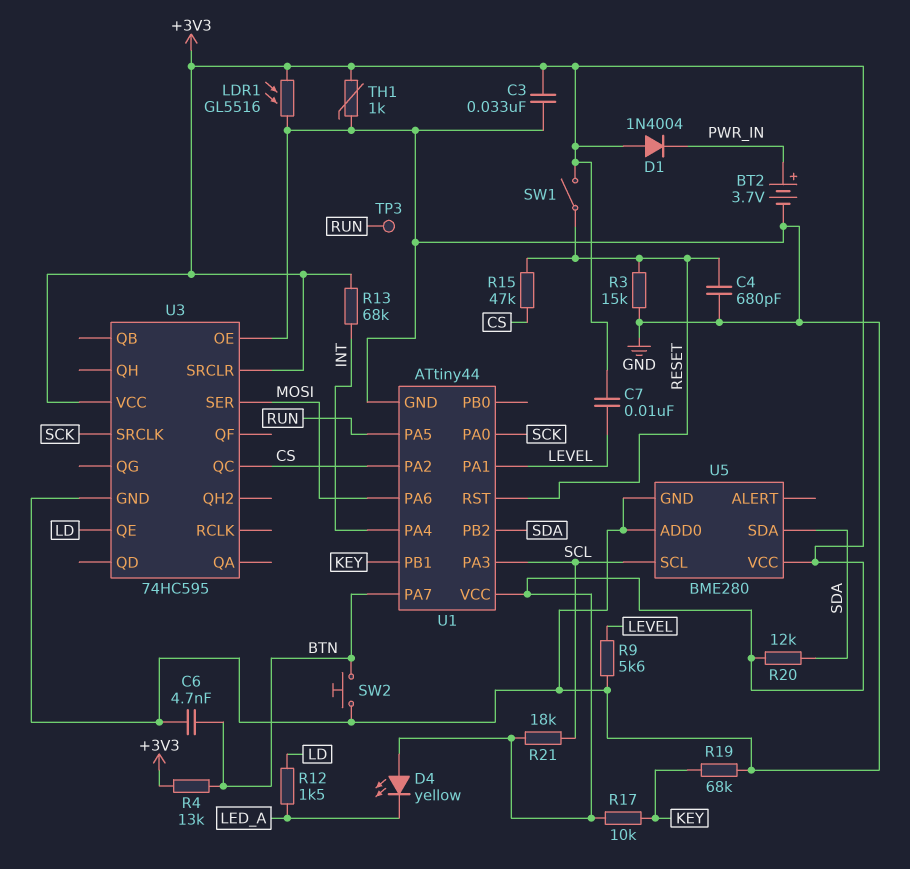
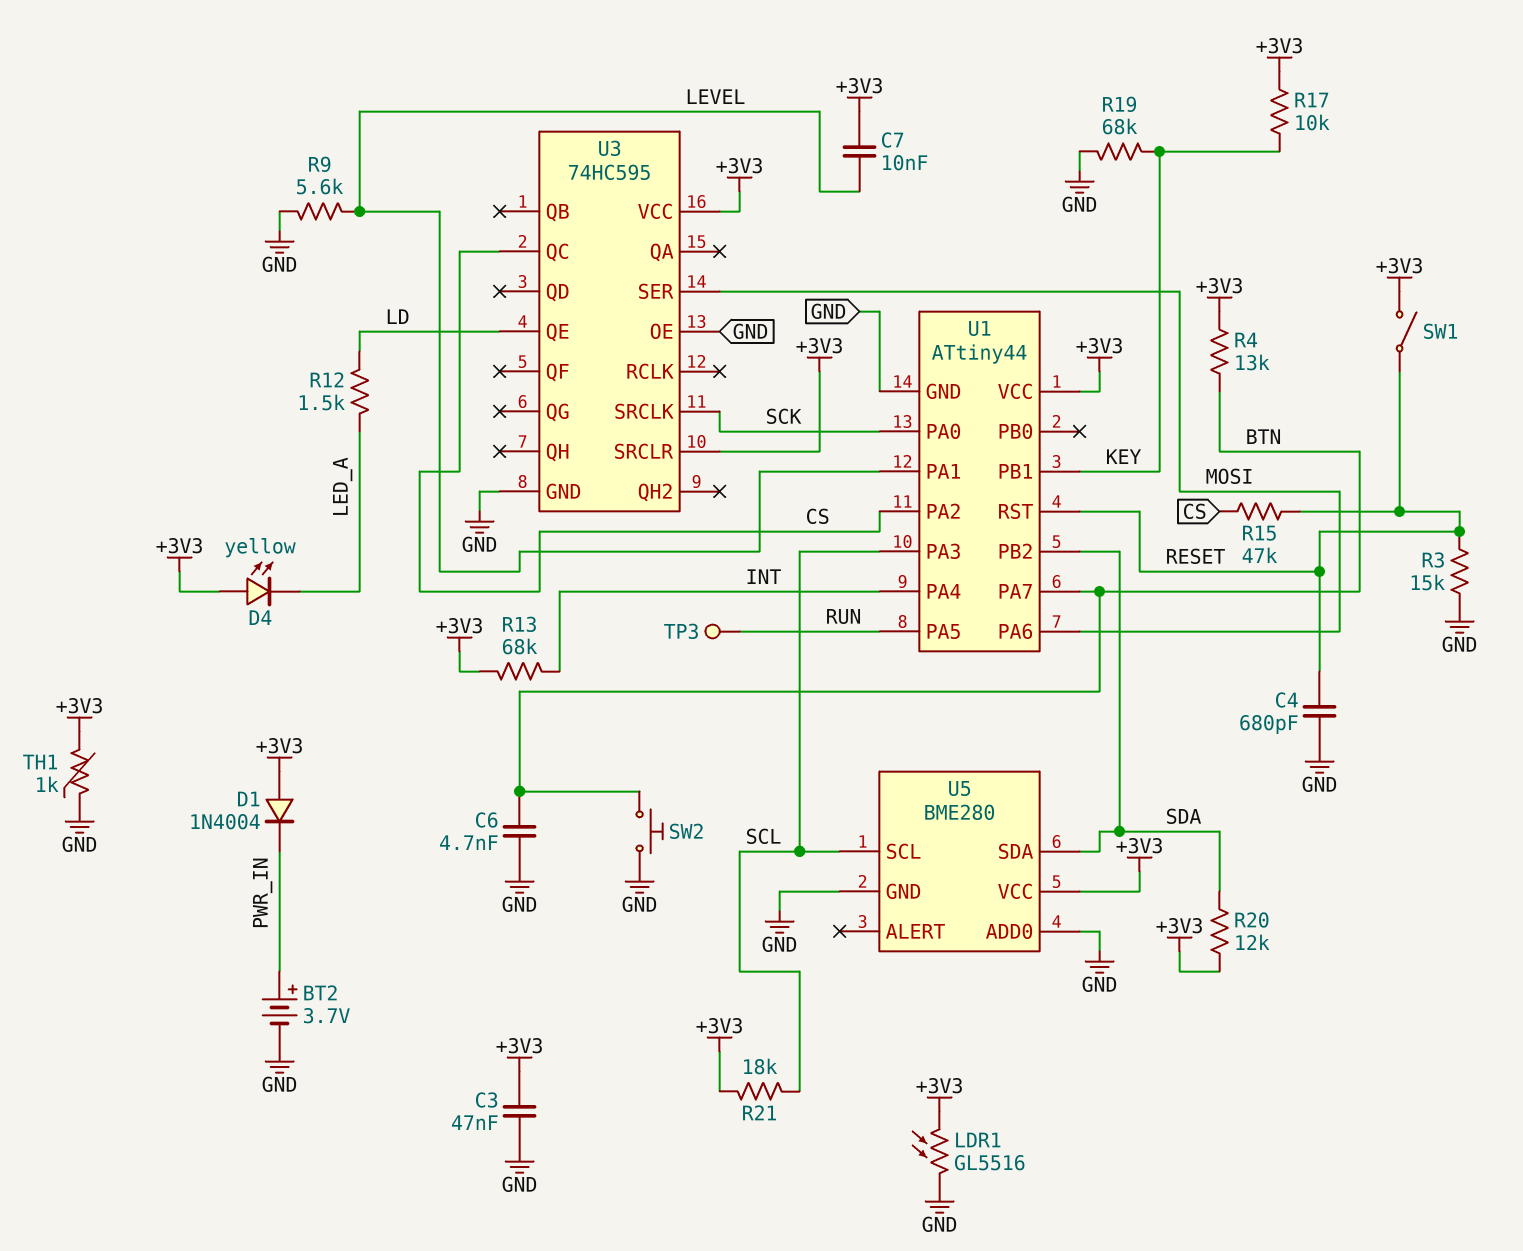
C3: 33nF (+3V3, GND) -> 47nF (+3V3, GND)

